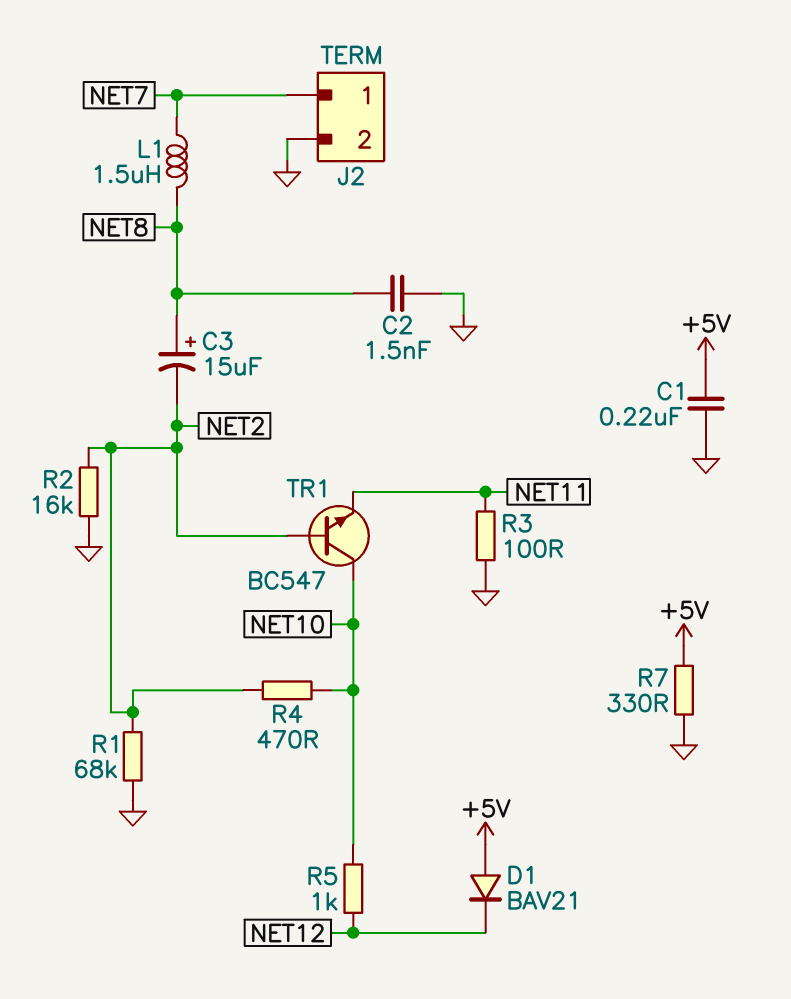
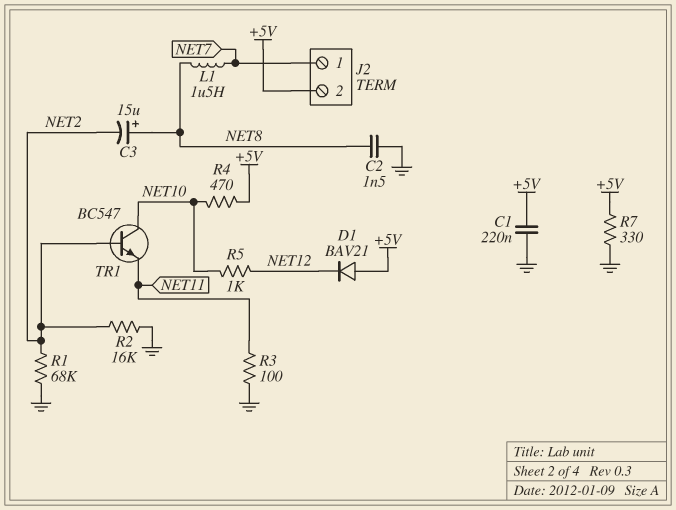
J2 pin 2: GND -> +5V
R4: 470 (NET2, NET10) -> 470 (+5V, NET10)

